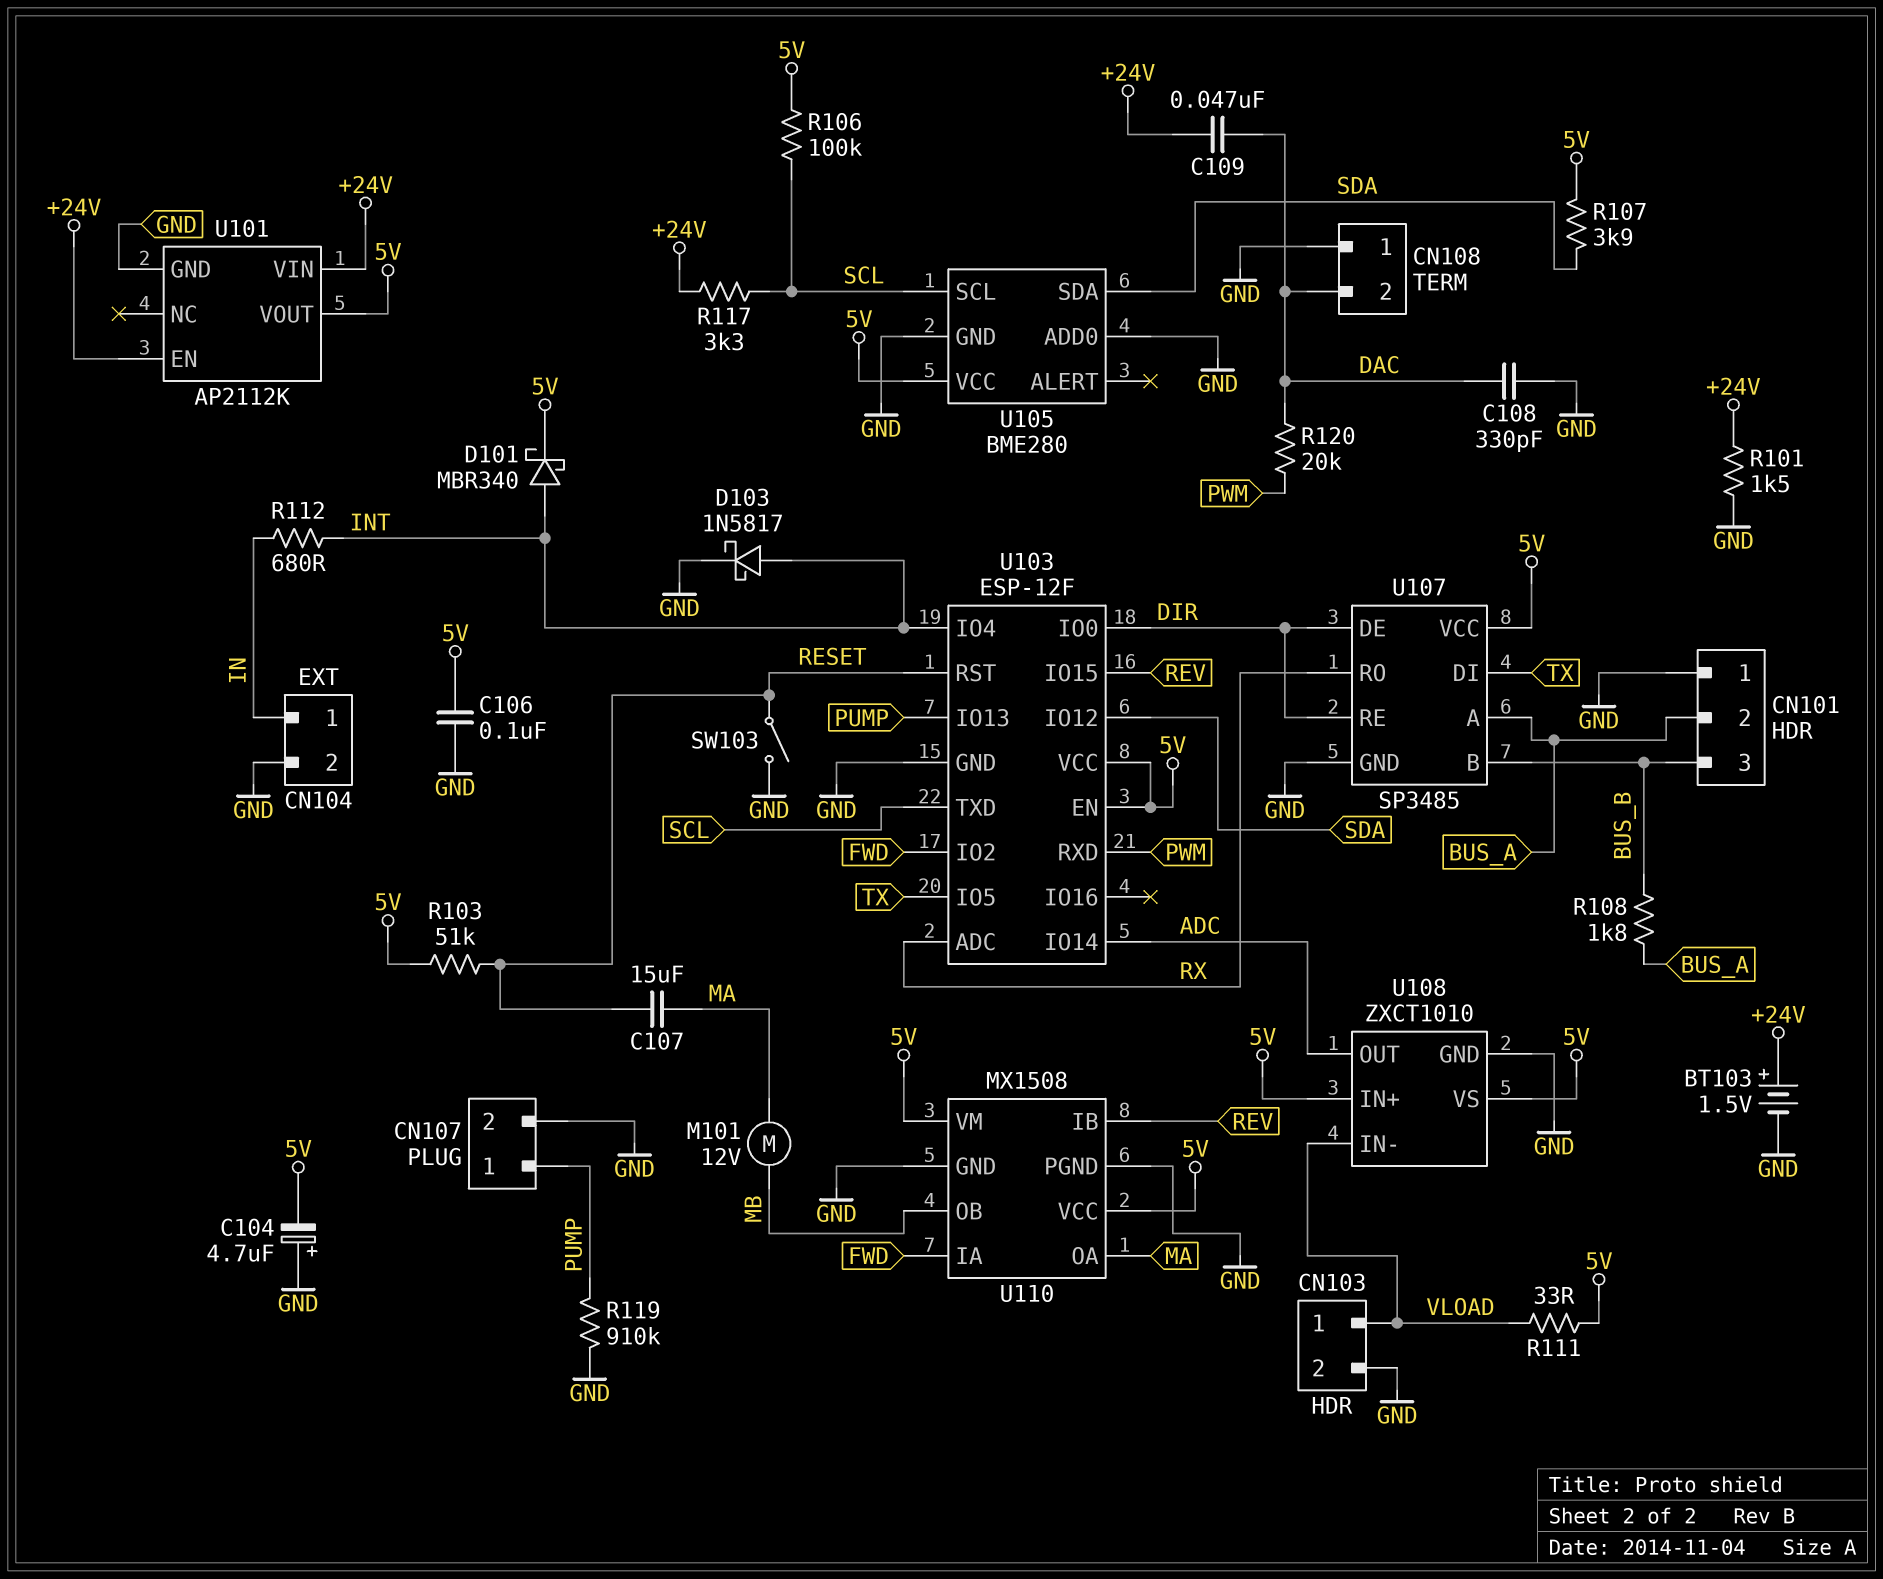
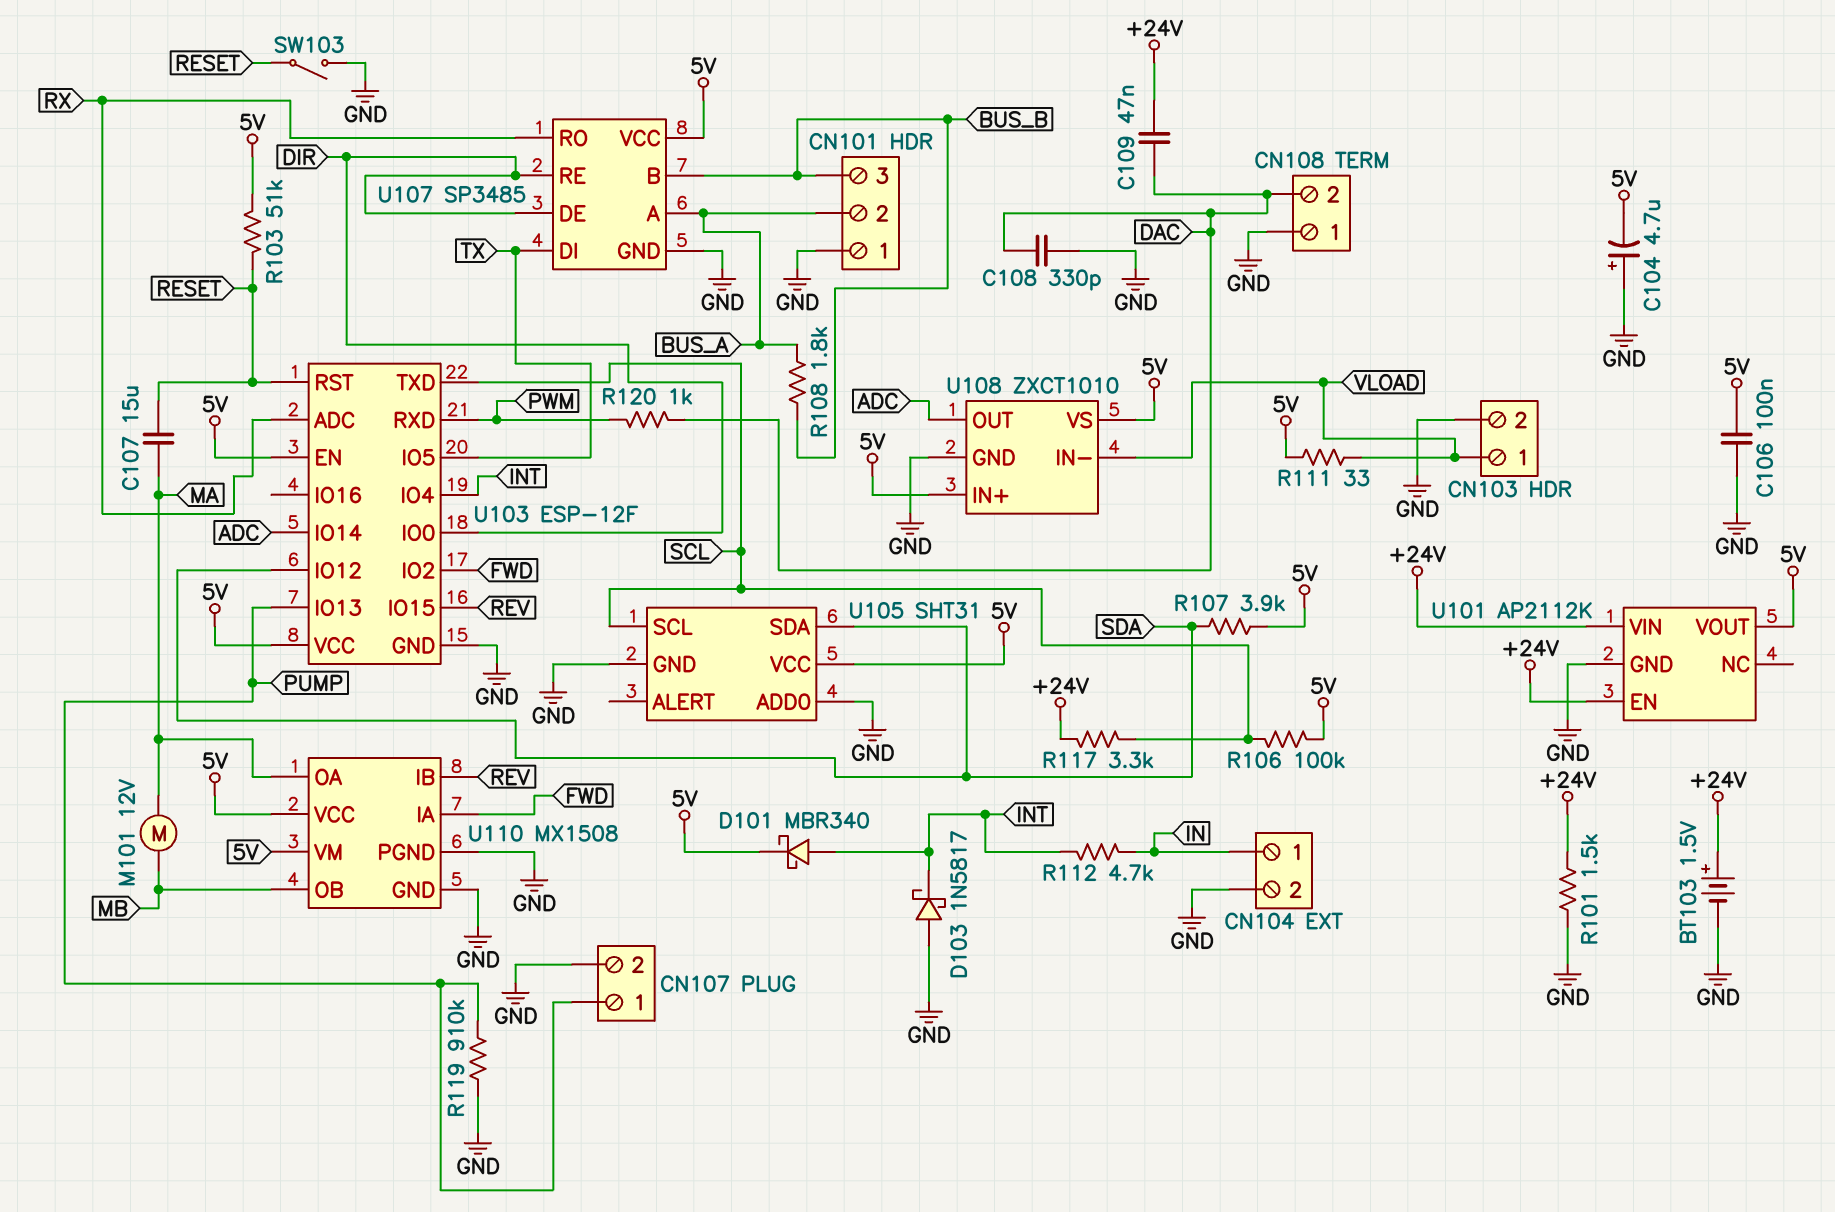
D103: schottky 1N5817 (A INT, K GND) -> schottky 1N5817 (A GND, K INT)
R112: 680 (IN, INT) -> 4.7k (IN, INT)
R120: 20k (DAC, PWM) -> 1k (DAC, PWM)
U105: BME280 -> SHT31

